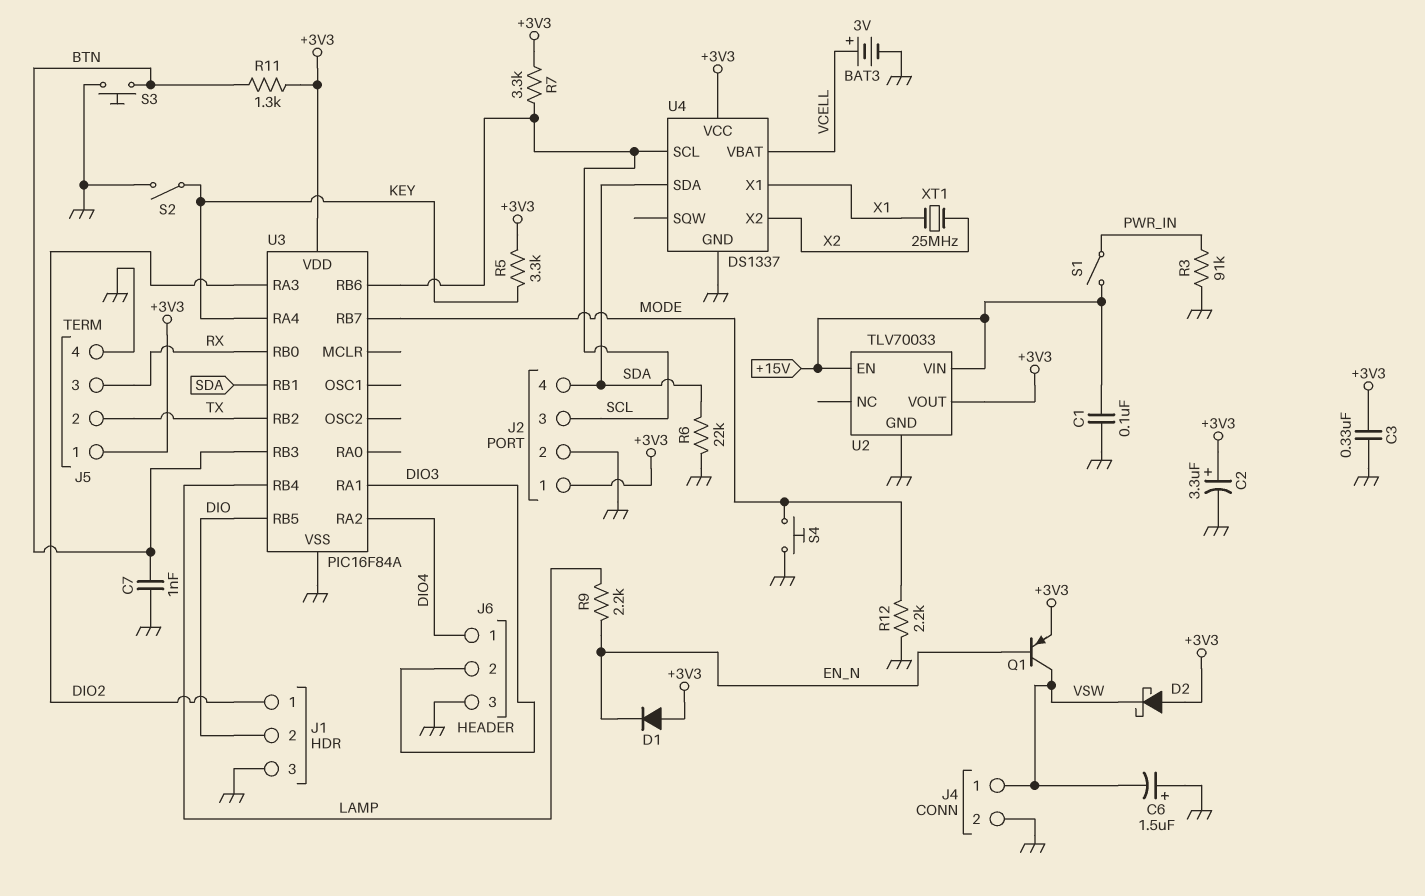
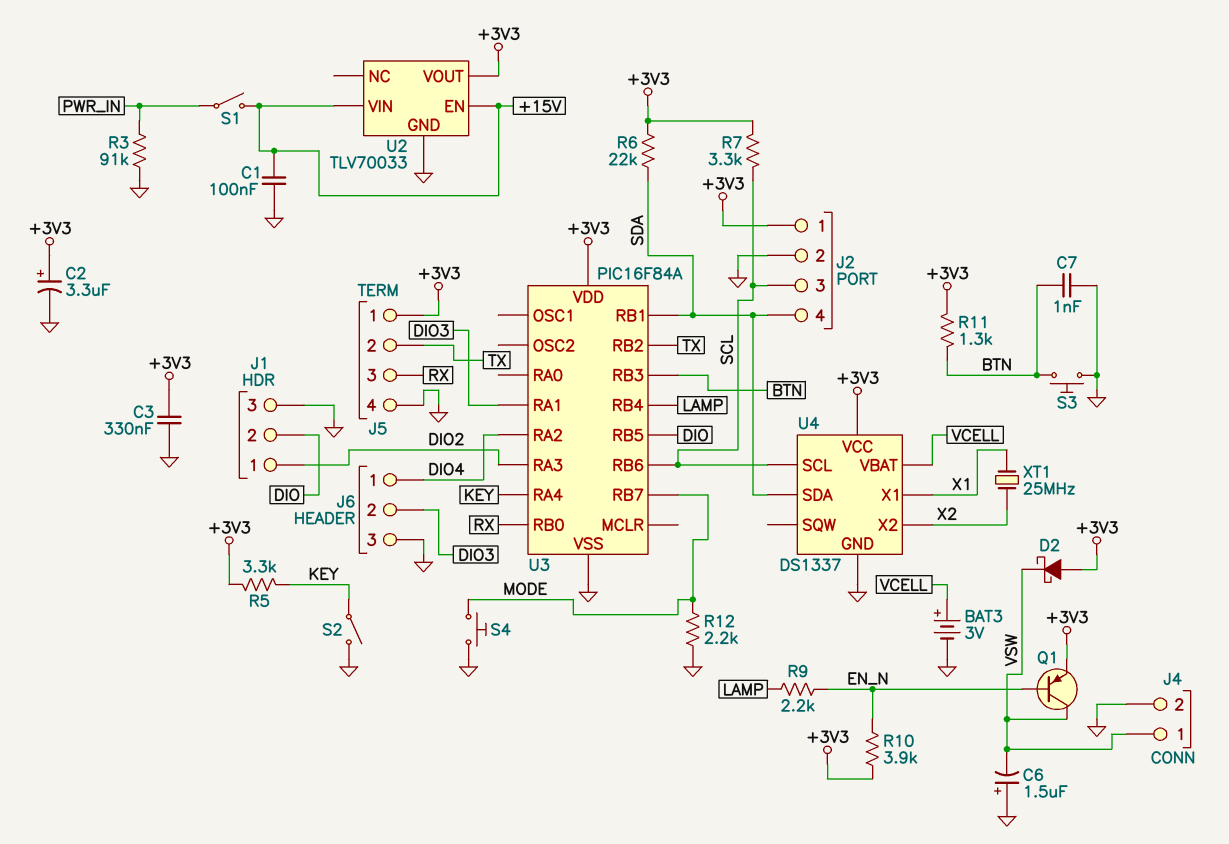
D1: diode (A +3V3, K EN_N) -> none
R6: 22k (GND, SDA) -> 22k (+3V3, SDA)
R10: none -> 3.9k (+3V3, EN_N)

